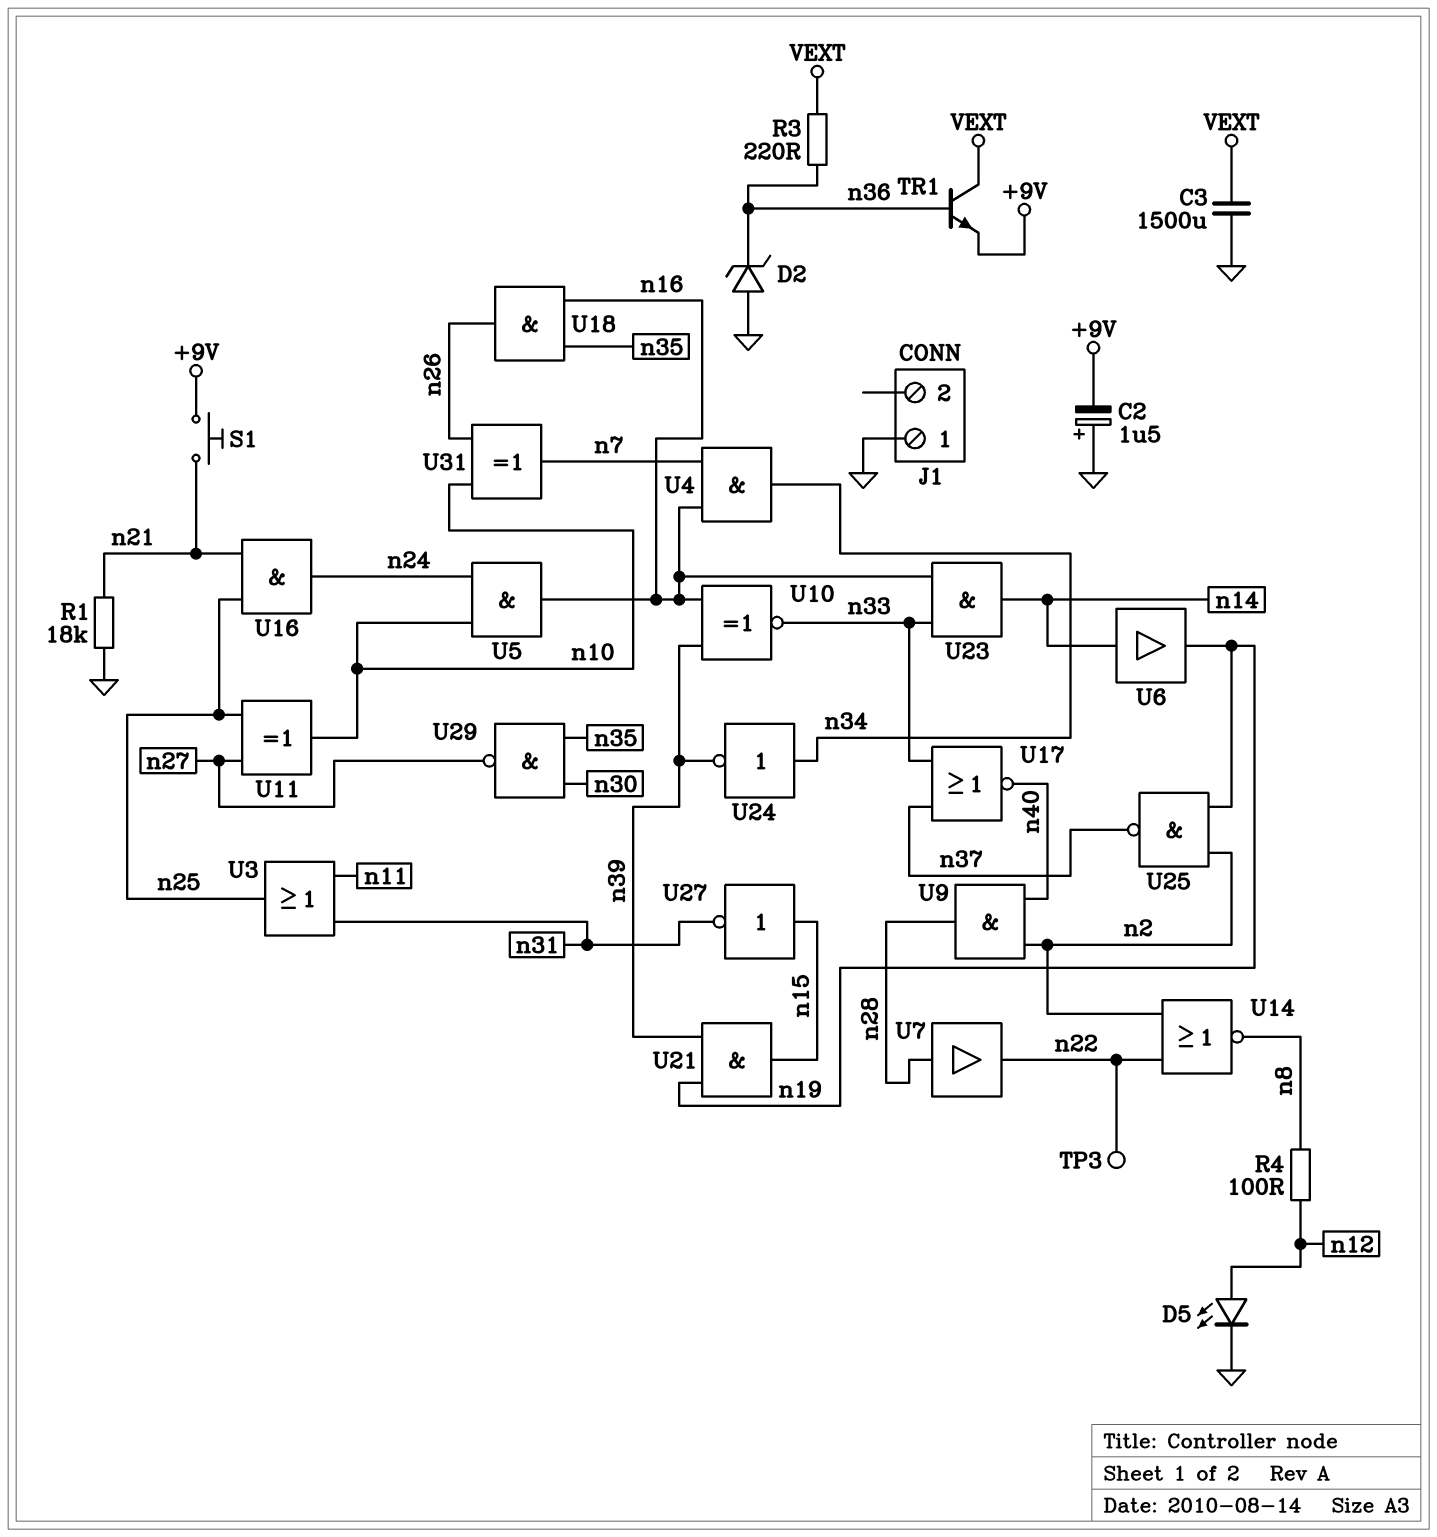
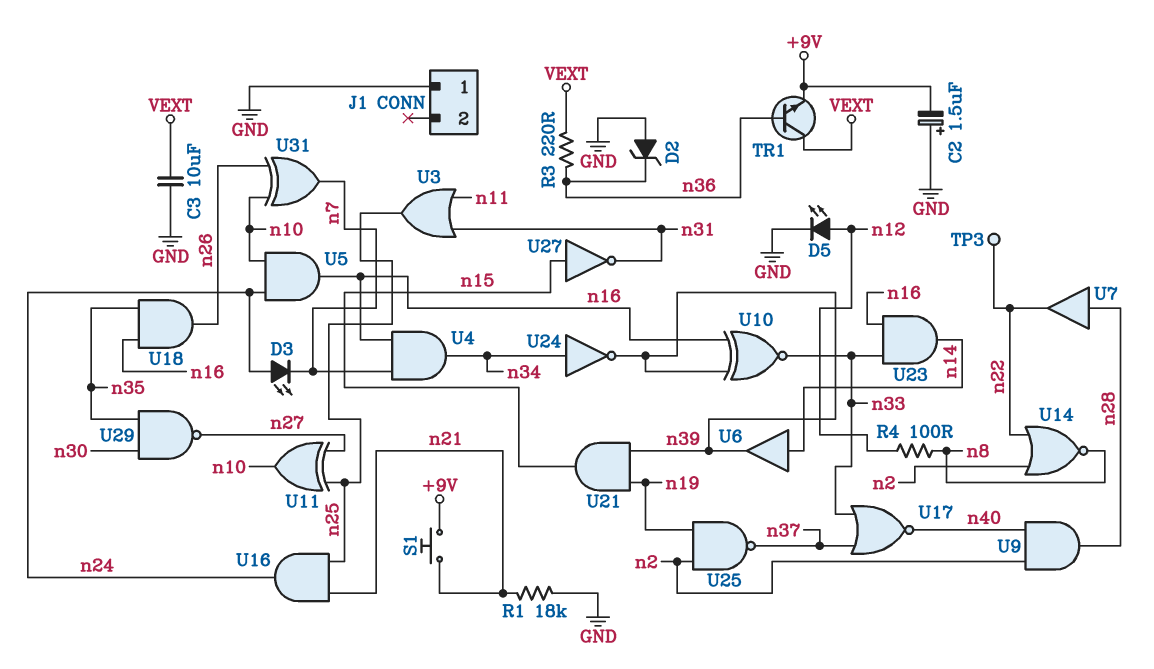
C3: 1500uF (GND, VEXT) -> 10uF (GND, VEXT)
D3: none -> LED (A n24, K n7)
U6: buffer (in n14, out n19) -> buffer (in n14, out n39)

